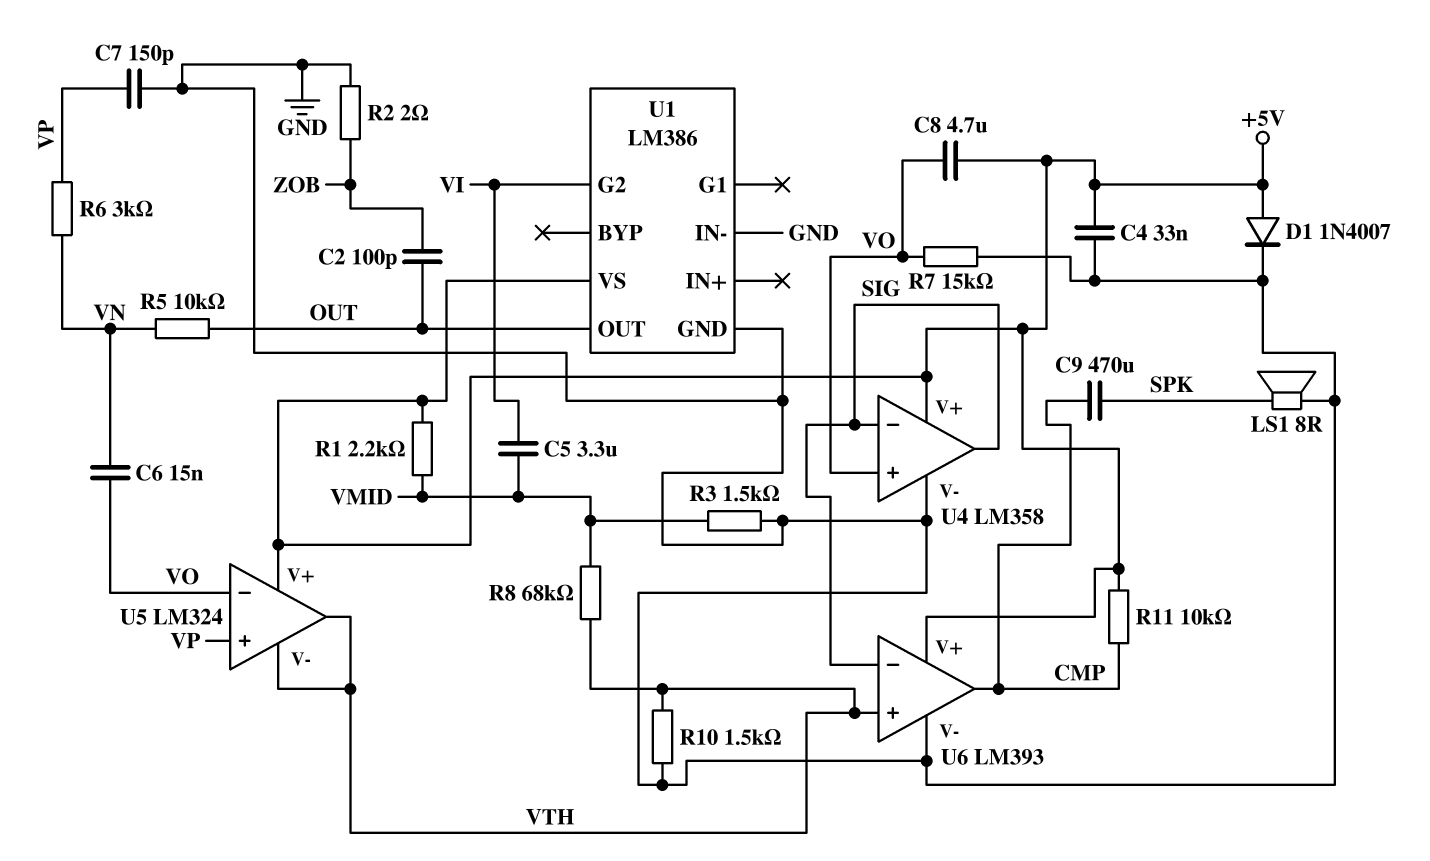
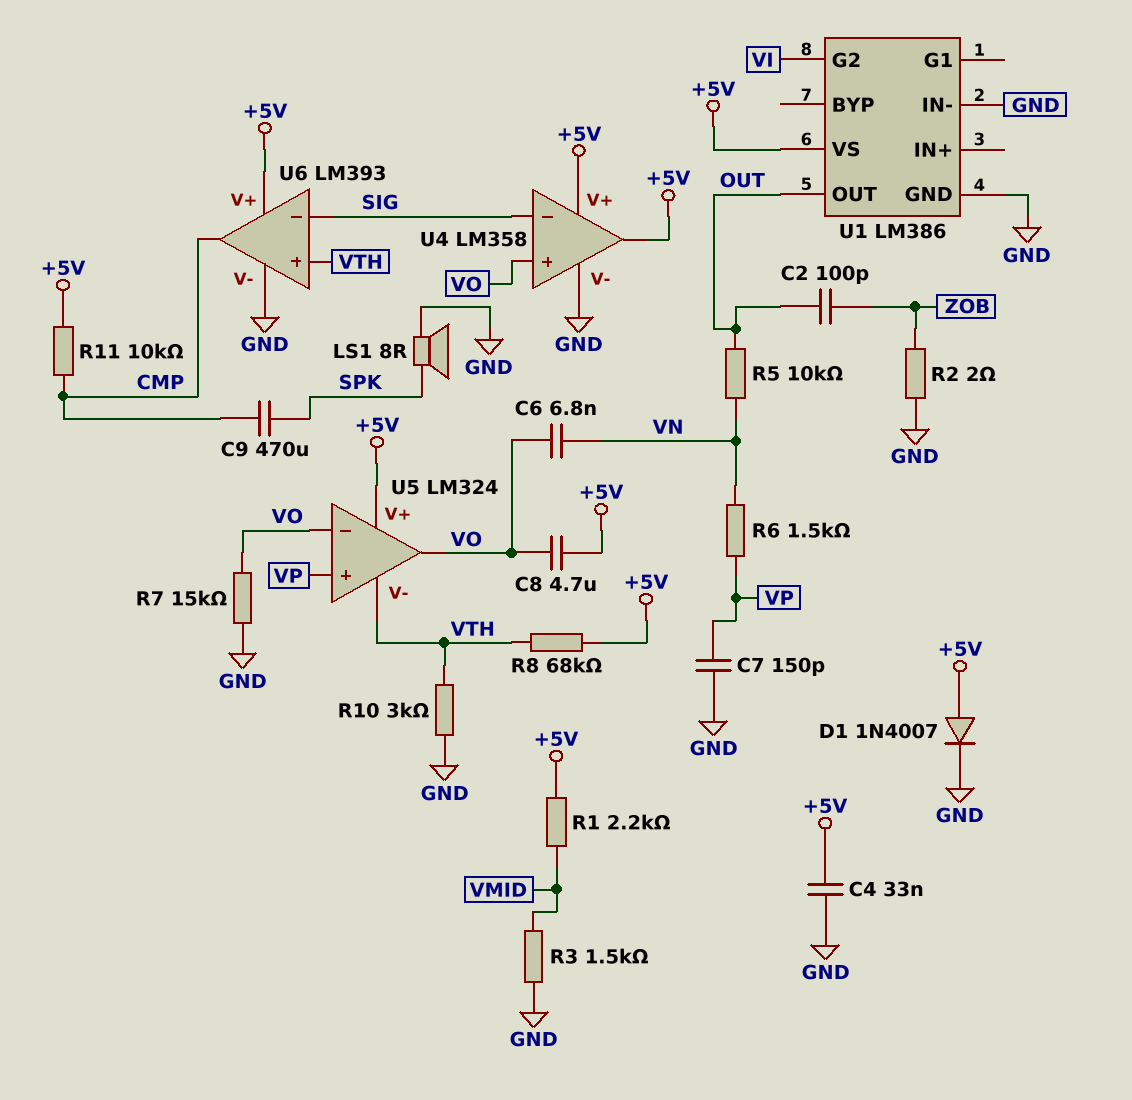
C5: 3.3uF (VI, VMID) -> none
C6: 15nF (VN, VO) -> 6.8nF (VN, VO)
R6: 3k (VN, VP) -> 1.5k (VN, VP)
R8: 68k (VMID, VTH) -> 68k (+5V, VTH)
R10: 1.5k (GND, VTH) -> 3k (GND, VTH)
U4 pin out: SIG -> +5V
U5 pin out: VTH -> VO

